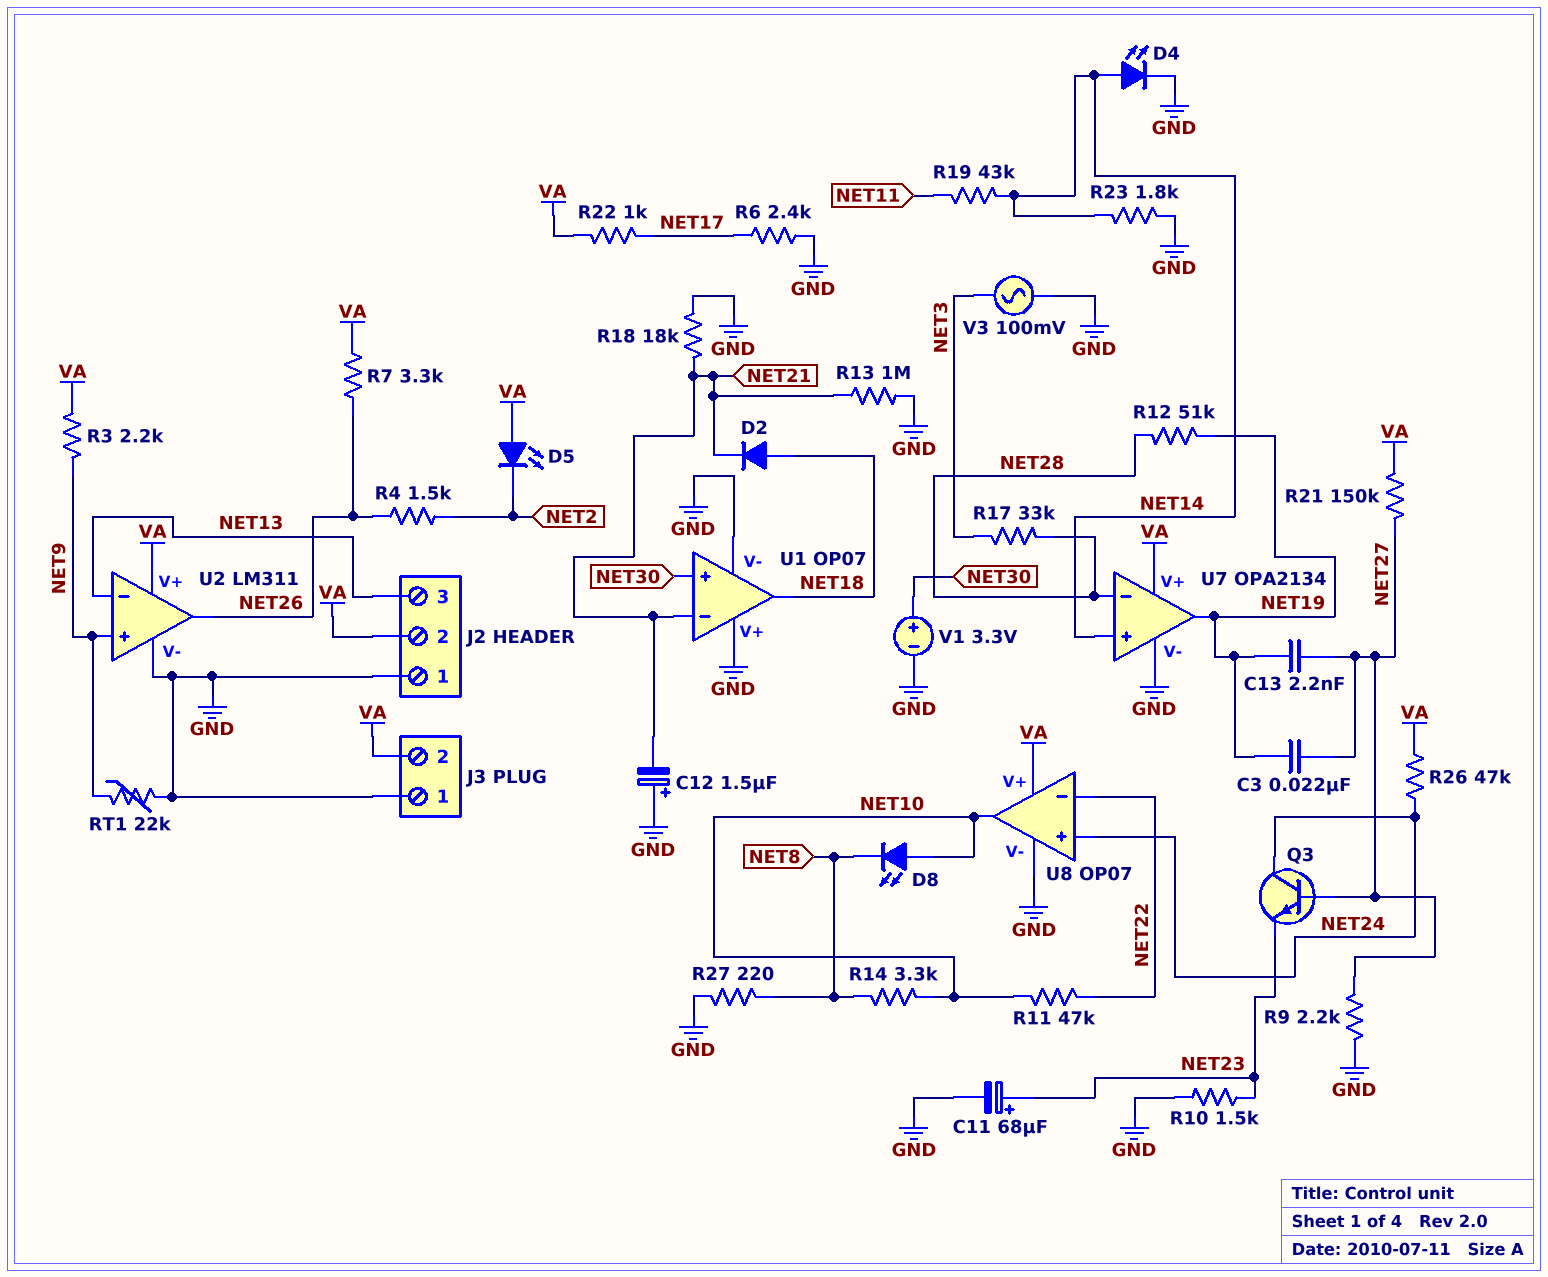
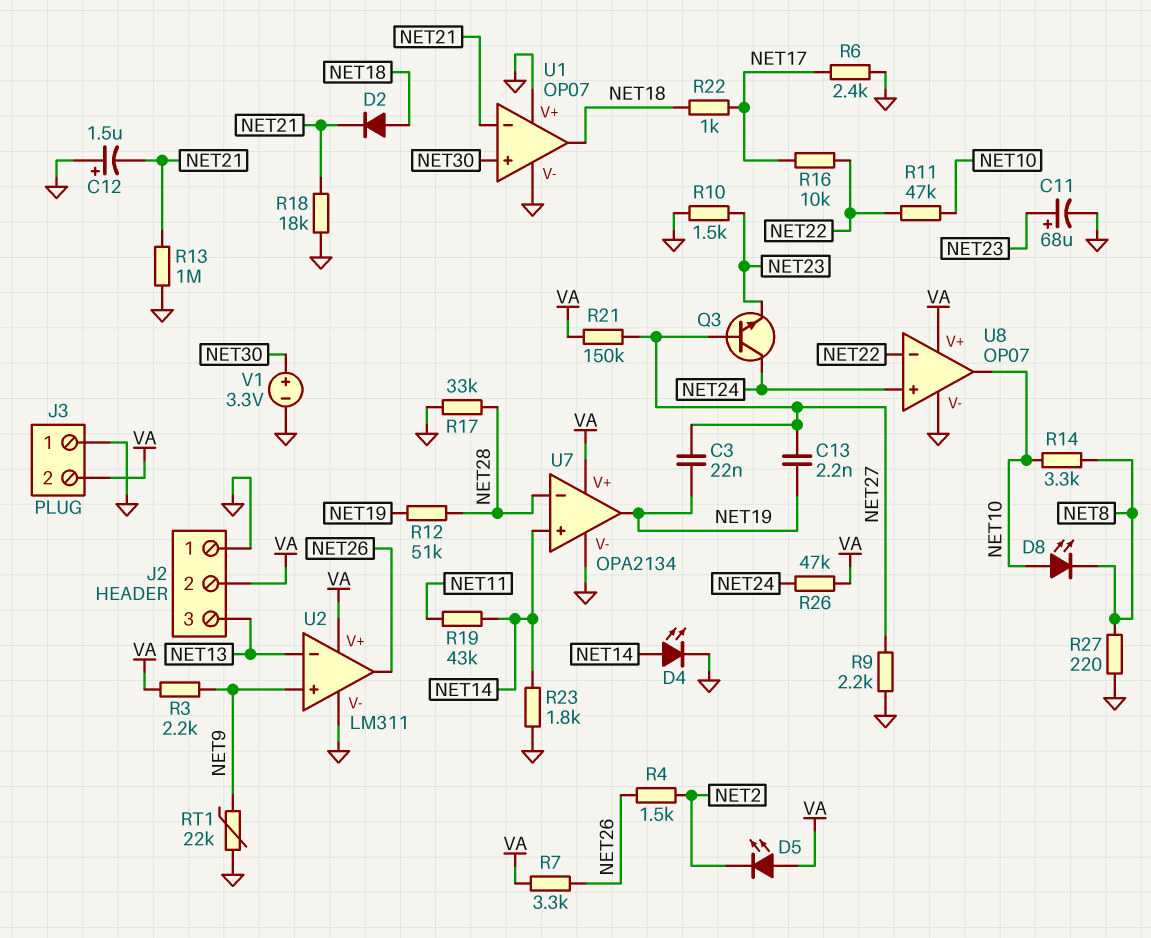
R16: none -> 10k (NET17, NET22)
R17: 33k (NET3, NET28) -> 33k (GND, NET28)
R22: 1k (NET17, VA) -> 1k (NET17, NET18)
V3: AC 100mV (GND, NET3) -> none

